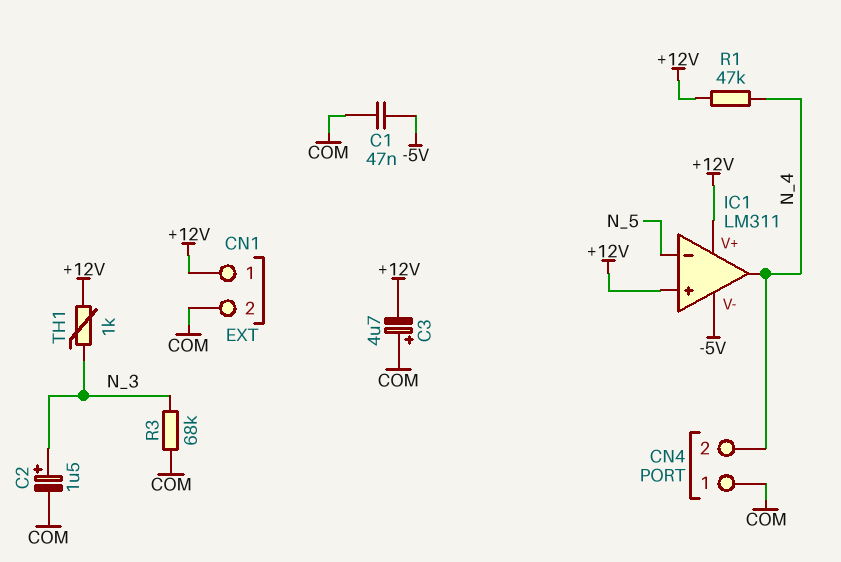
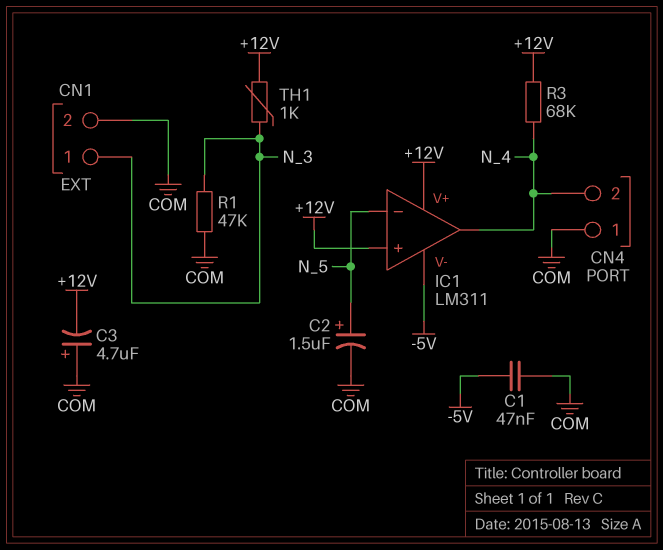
C2: 1.5uF (plus N_3, minus COM) -> 1.5uF (plus N_5, minus COM)
CN1 pin 1: +12V -> N_3
R1: 47k (+12V, N_4) -> 47k (COM, N_3)
R3: 68k (COM, N_3) -> 68k (+12V, N_4)

